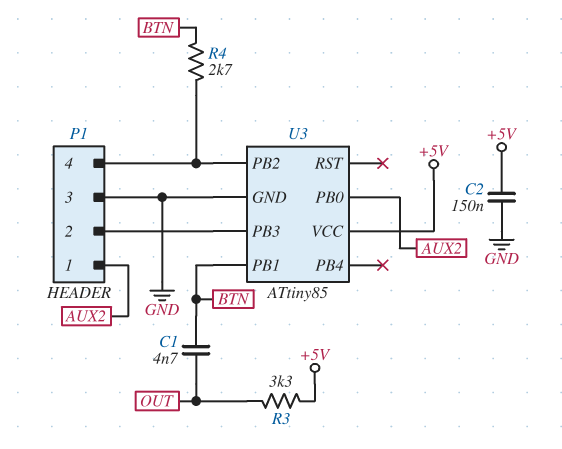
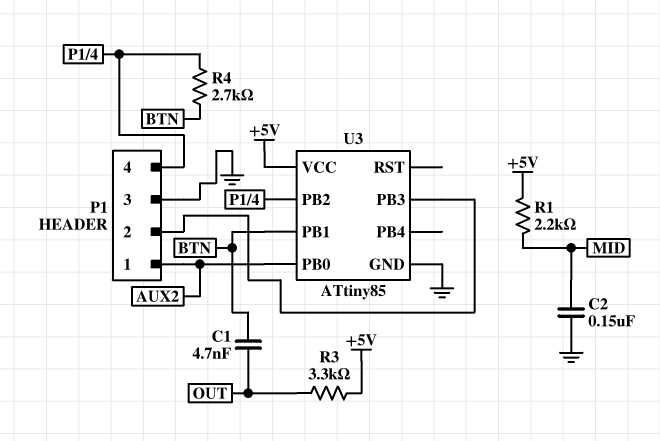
C2: 150nF (+5V, GND) -> 150nF (GND, MID)
R1: none -> 2.2k (+5V, MID)

